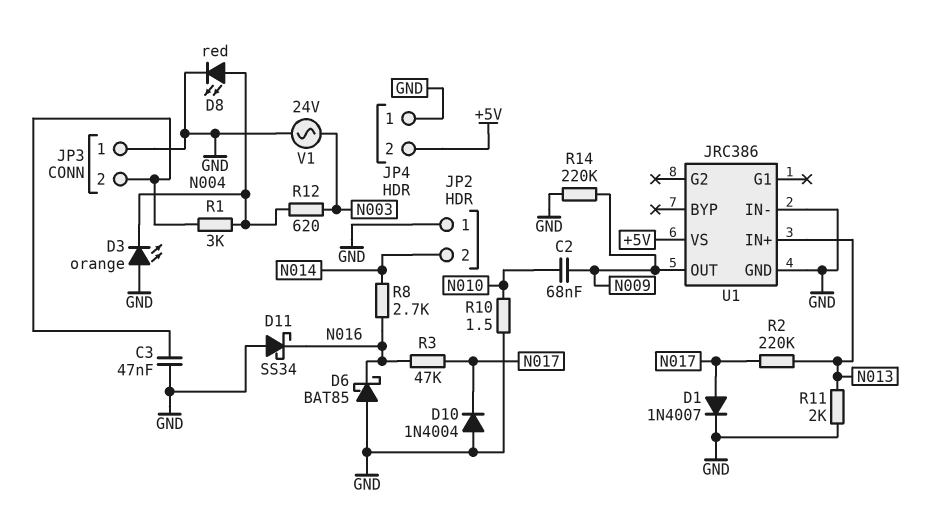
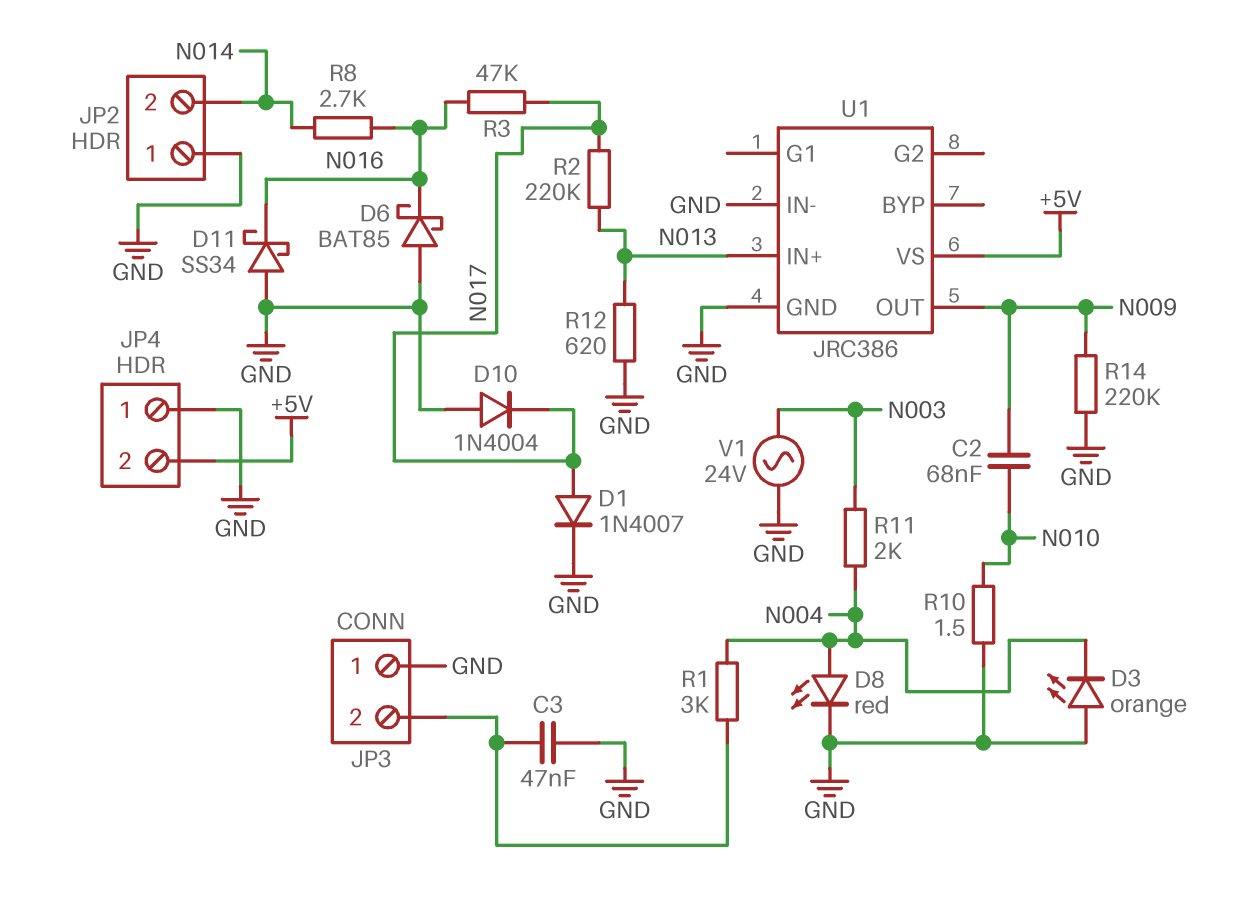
R11: 2k (GND, N013) -> 2k (N003, N004)
R12: 620 (N003, N004) -> 620 (GND, N013)

